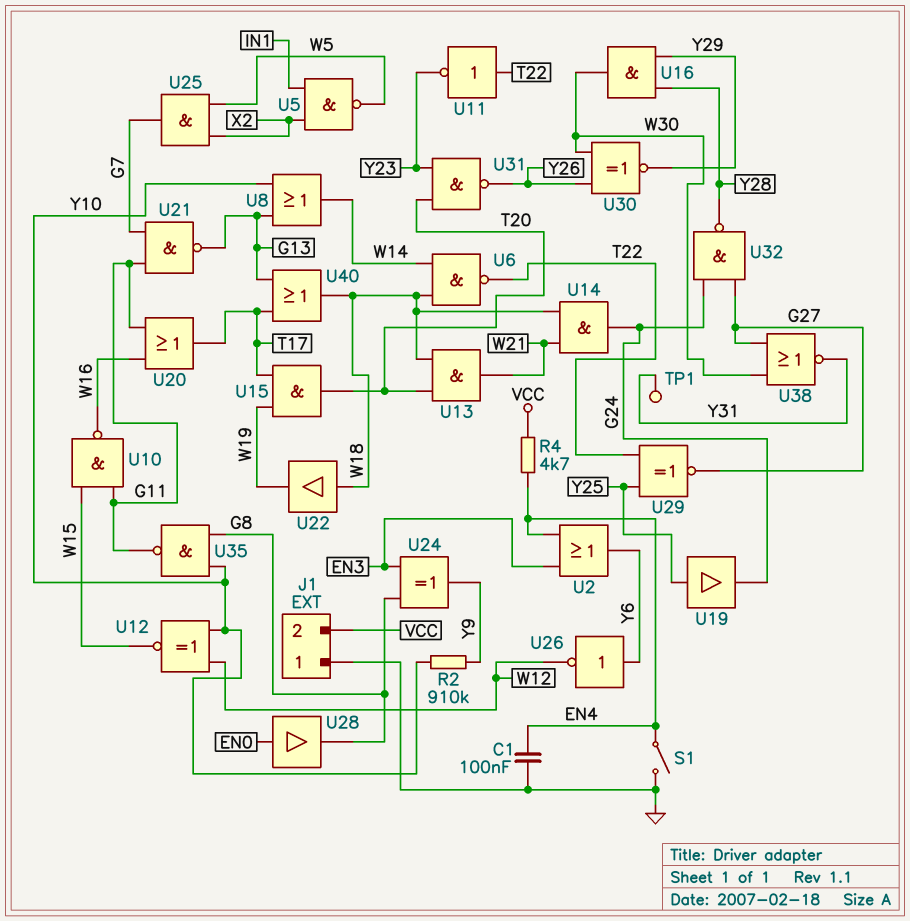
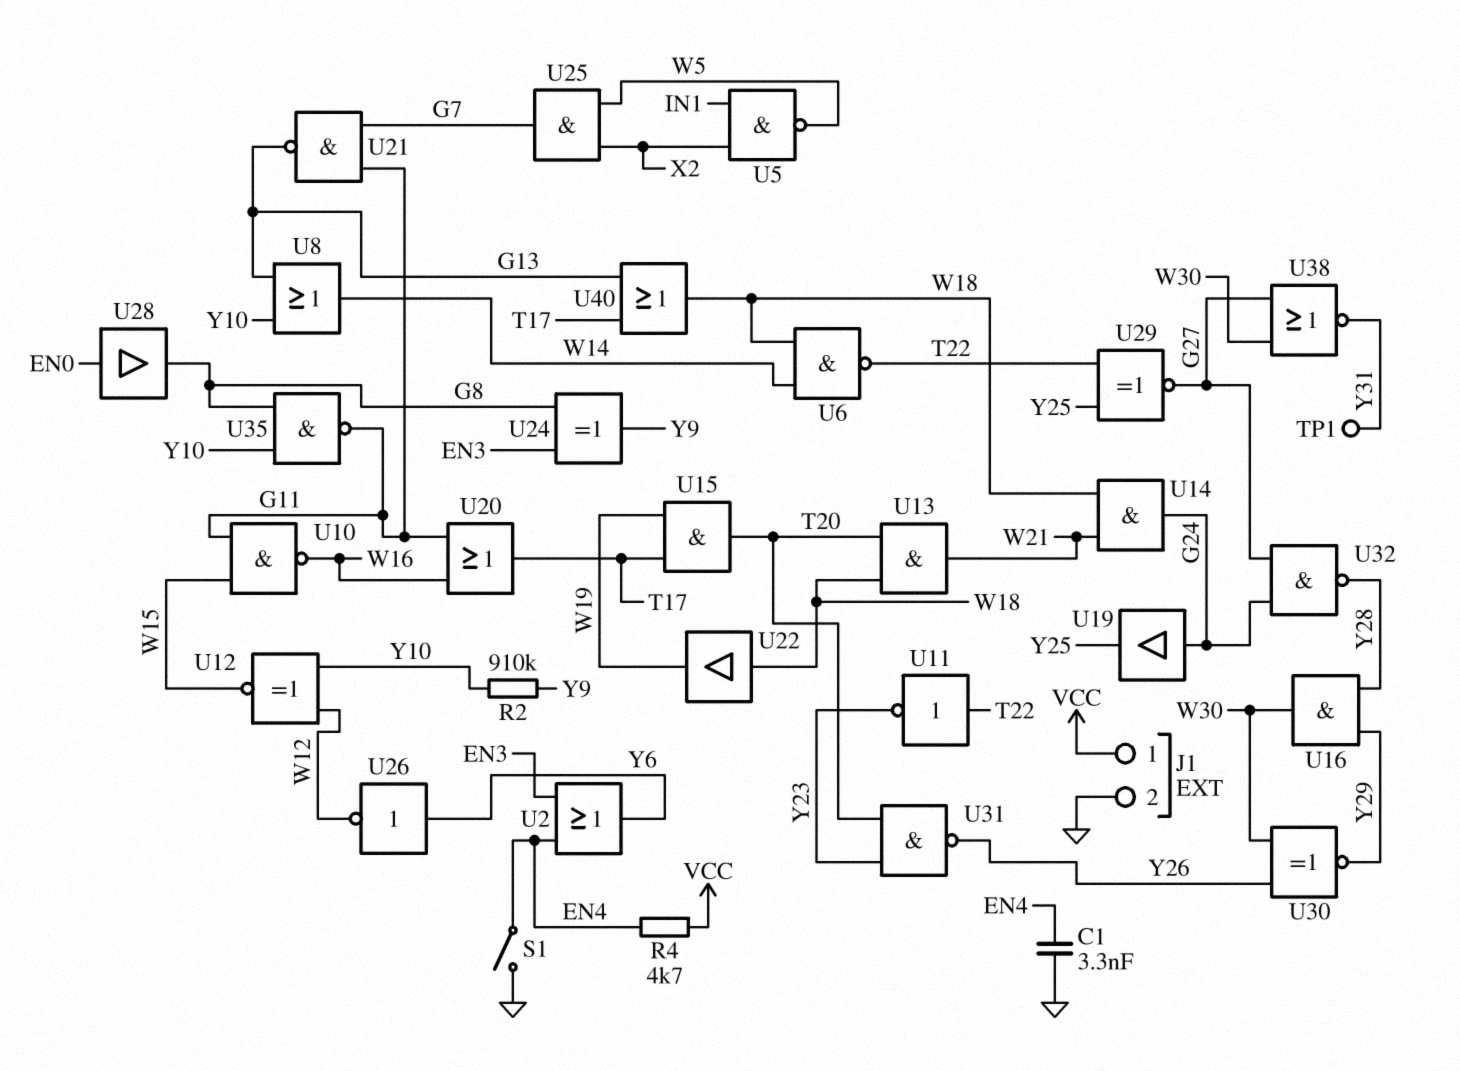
C1: 100nF (EN4, GND) -> 3.3nF (EN4, GND)
J1 pin 1: GND -> VCC
J1 pin 2: VCC -> GND
U19: buffer (in Y25, out G24) -> buffer (in G24, out Y25)

